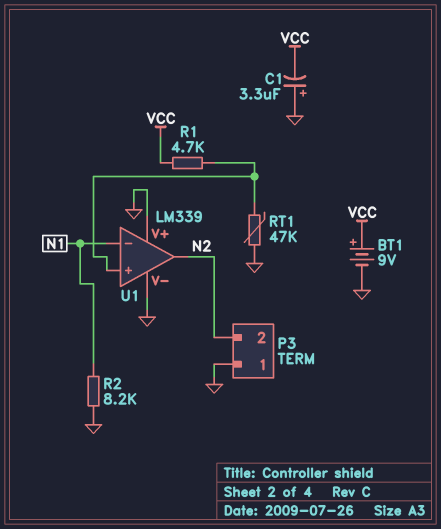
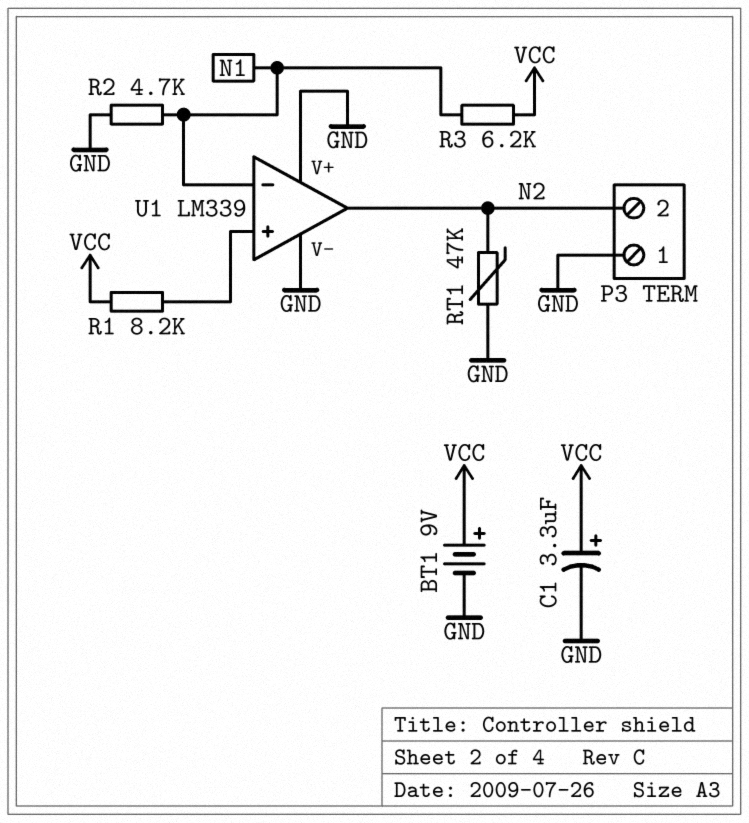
C1: 3.3uF (plus GND, minus VCC) -> 3.3uF (plus VCC, minus GND)
R1: 4.7k (U1/in+, VCC) -> 8.2k (U1/in+, VCC)
R2: 8.2k (GND, N1) -> 4.7k (GND, N1)
R3: none -> 6.2k (N1, VCC)
RT1: 47k (GND, U1/in+) -> 47k (GND, N2)

